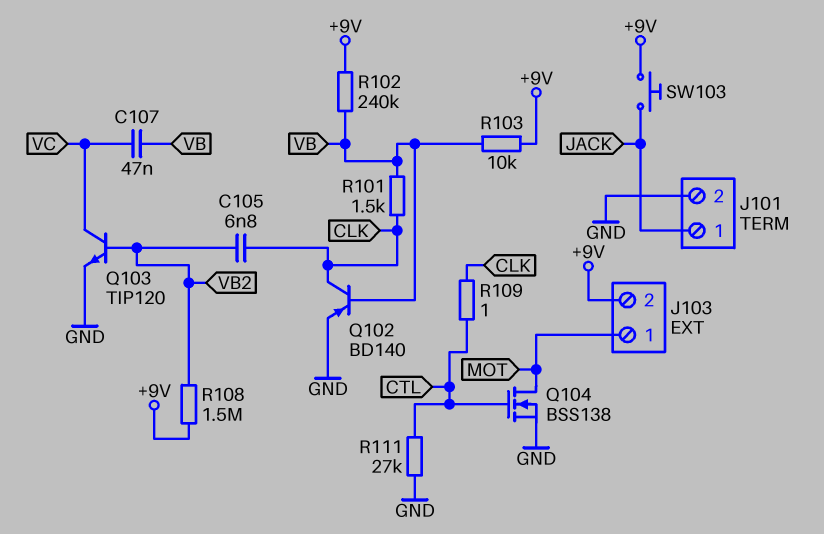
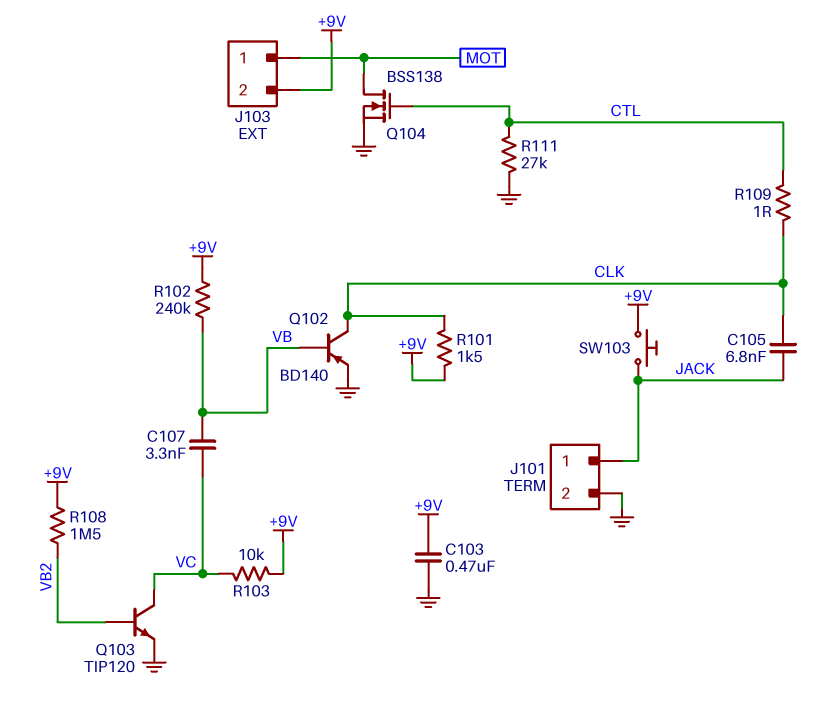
C103: none -> 470nF (+9V, GND)
C105: 6.8nF (CLK, VB2) -> 6.8nF (CLK, JACK)
C107: 47nF (VB, VC) -> 3.3nF (VB, VC)
R101: 1.5k (CLK, VB) -> 1.5k (+9V, CLK)
R103: 10k (+9V, VB) -> 10k (+9V, VC)

